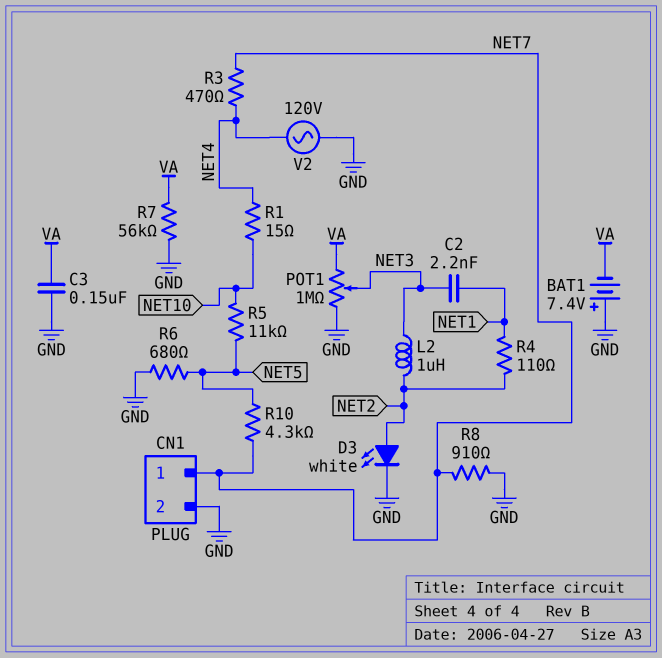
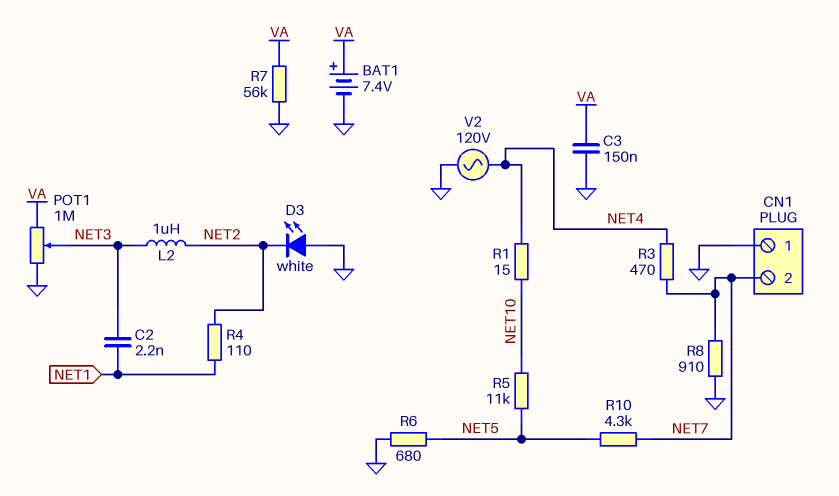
BAT1: 7.4V (plus GND, minus VA) -> 7.4V (plus VA, minus GND)
CN1 pin 1: NET7 -> GND
CN1 pin 2: GND -> NET7
D3: LED white (A NET2, K GND) -> LED white (A GND, K NET2)

